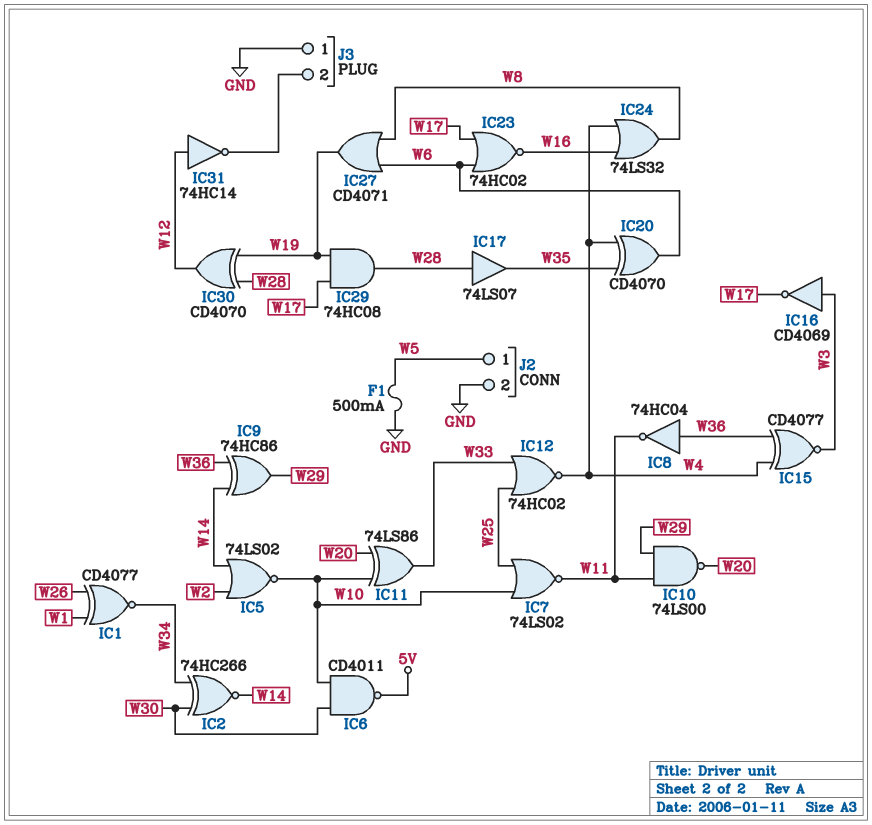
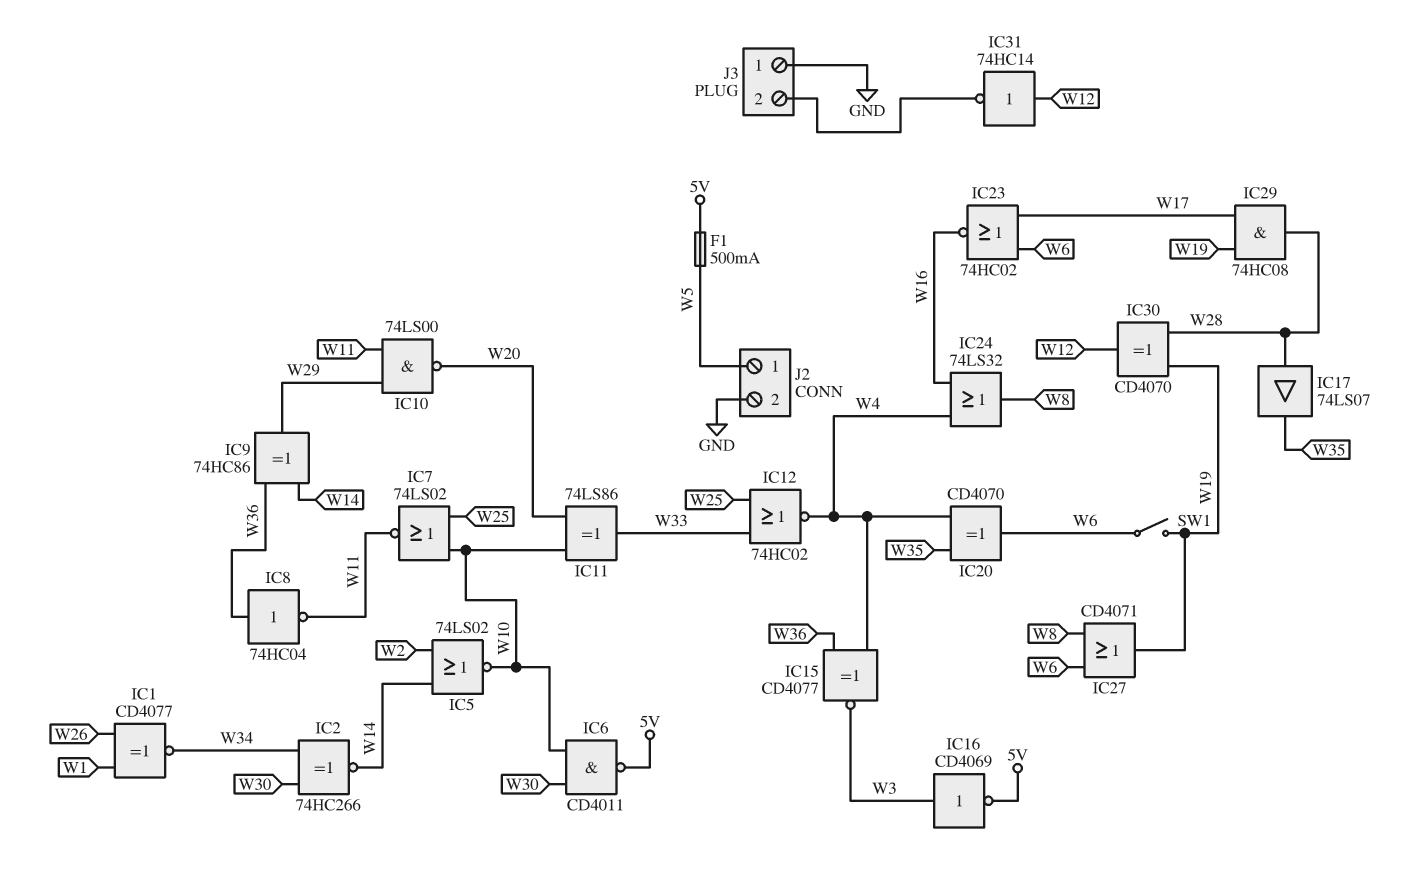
F1: 500mA (GND, W5) -> 500mA (5V, W5)
IC16: NOT CD4069 (in W3, out W17) -> NOT CD4069 (in W3, out 5V)
SW1: none -> switch (W6, W19)

